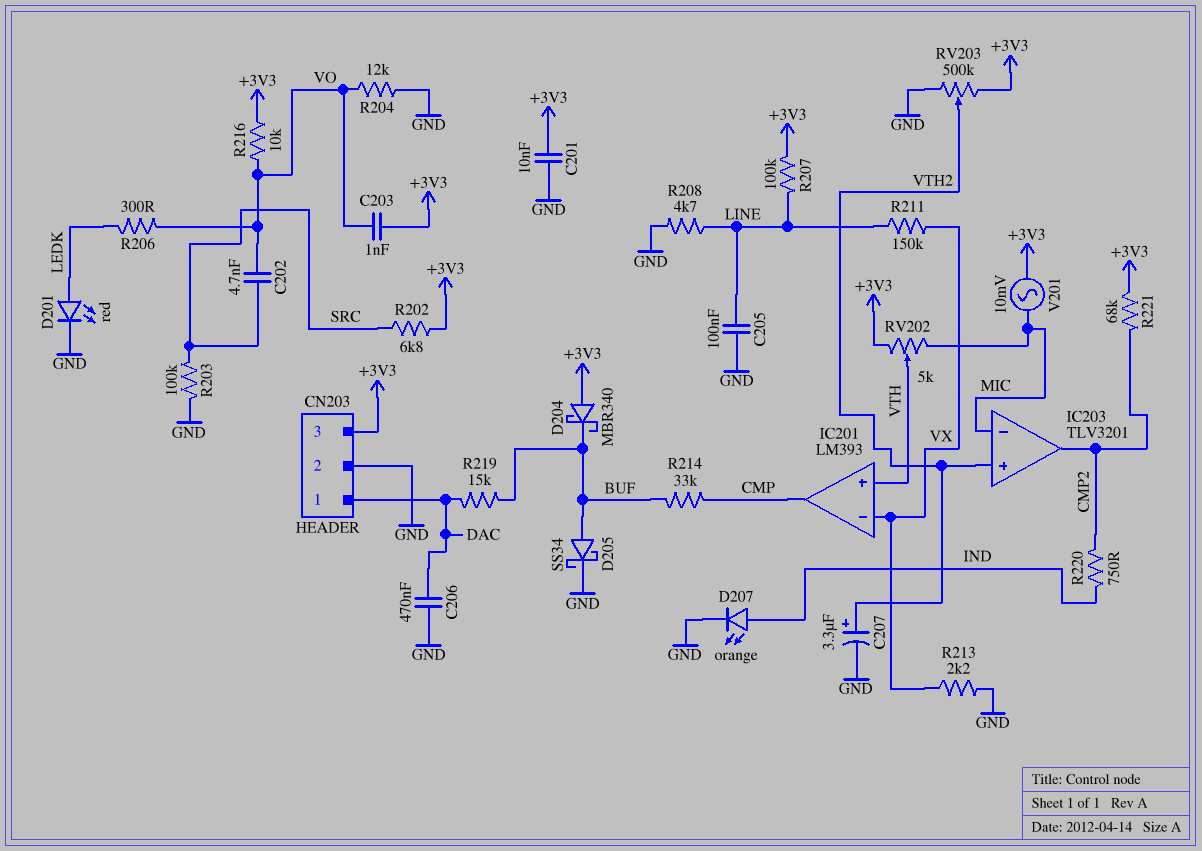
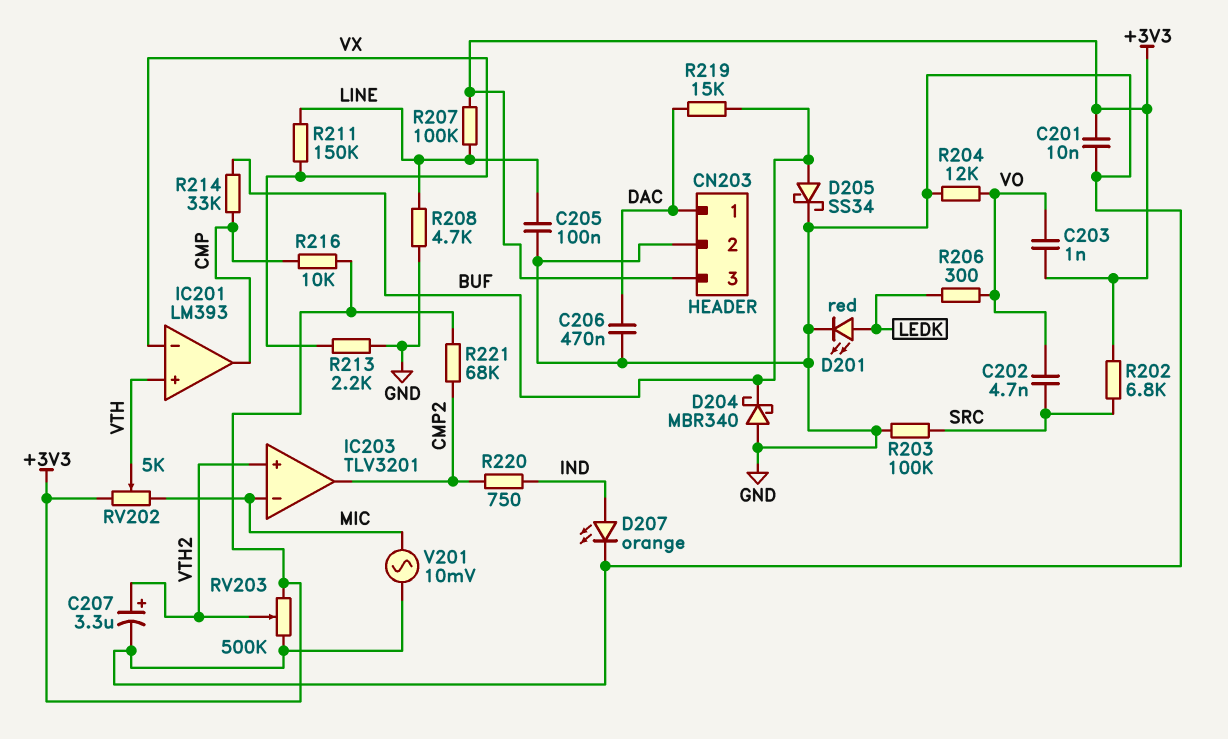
D204: schottky MBR340 (A +3V3, K BUF) -> schottky MBR340 (A GND, K BUF)
R216: 10k (+3V3, VO) -> 10k (+3V3, CMP)
V201: AC 10mV (+3V3, MIC) -> AC 10mV (GND, MIC)

